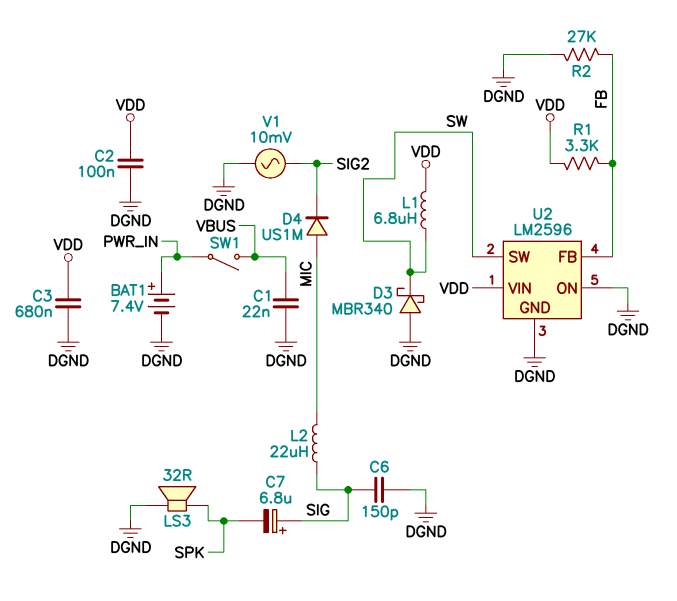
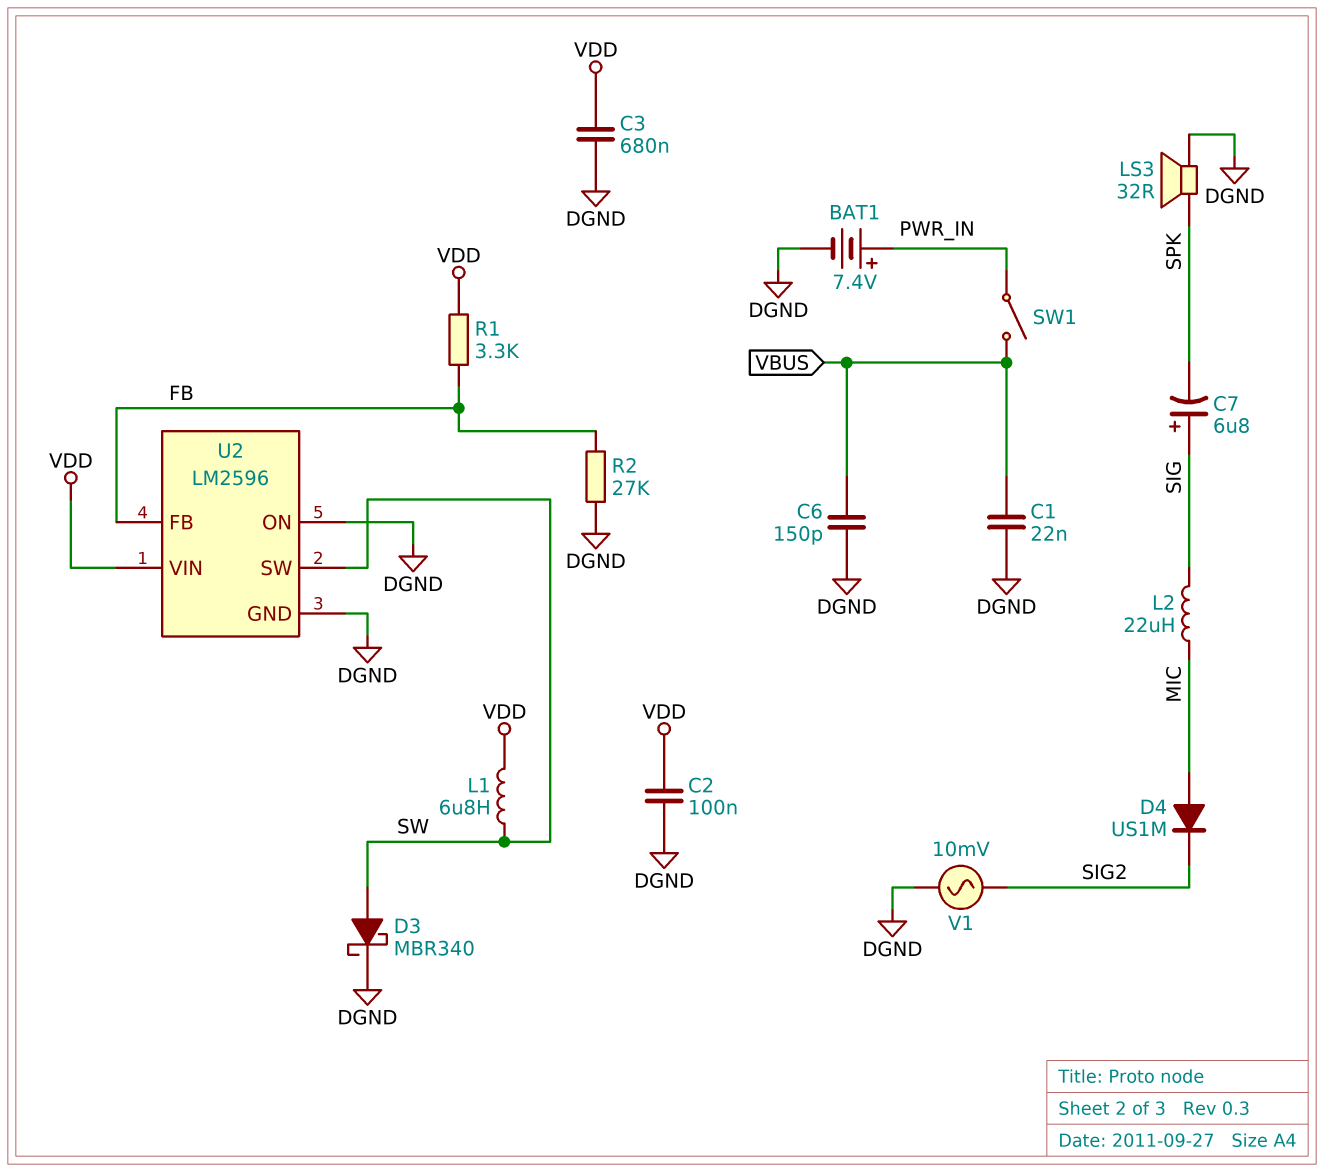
C6: 150pF (DGND, SIG) -> 150pF (DGND, VBUS)
D3: schottky MBR340 (A DGND, K SW) -> schottky MBR340 (A SW, K DGND)

